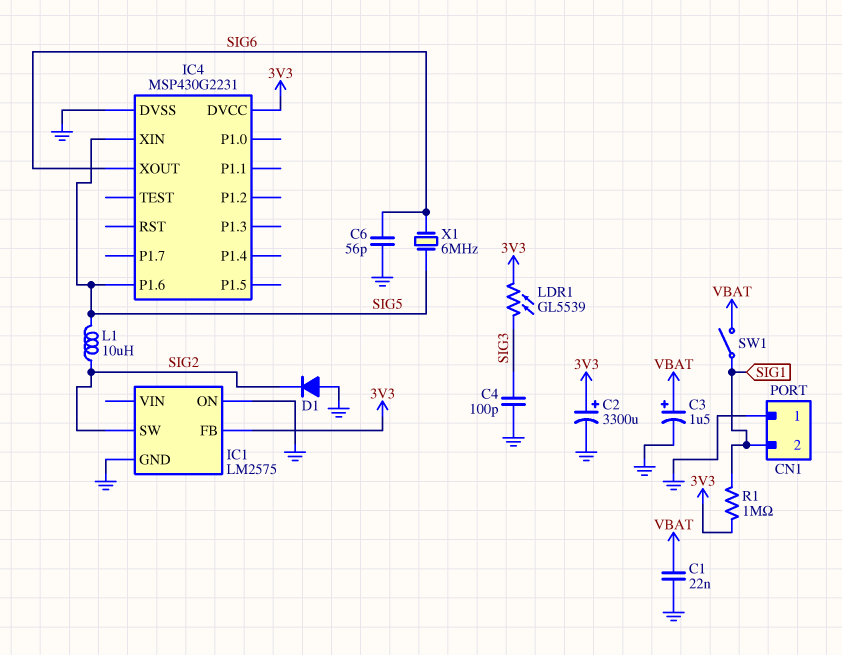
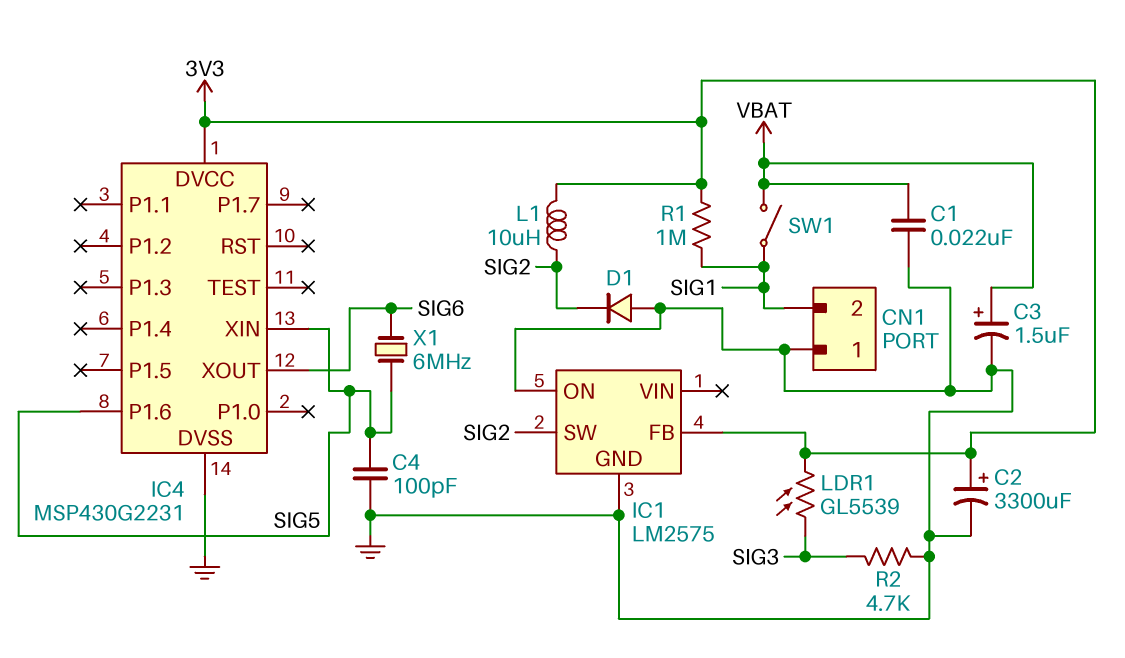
C4: 100pF (GND, SIG3) -> 100pF (GND, SIG5)
C6: 56pF (GND, SIG6) -> none
L1: 10uH (SIG2, SIG5) -> 10uH (3V3, SIG2)
R2: none -> 4.7k (GND, SIG3)

